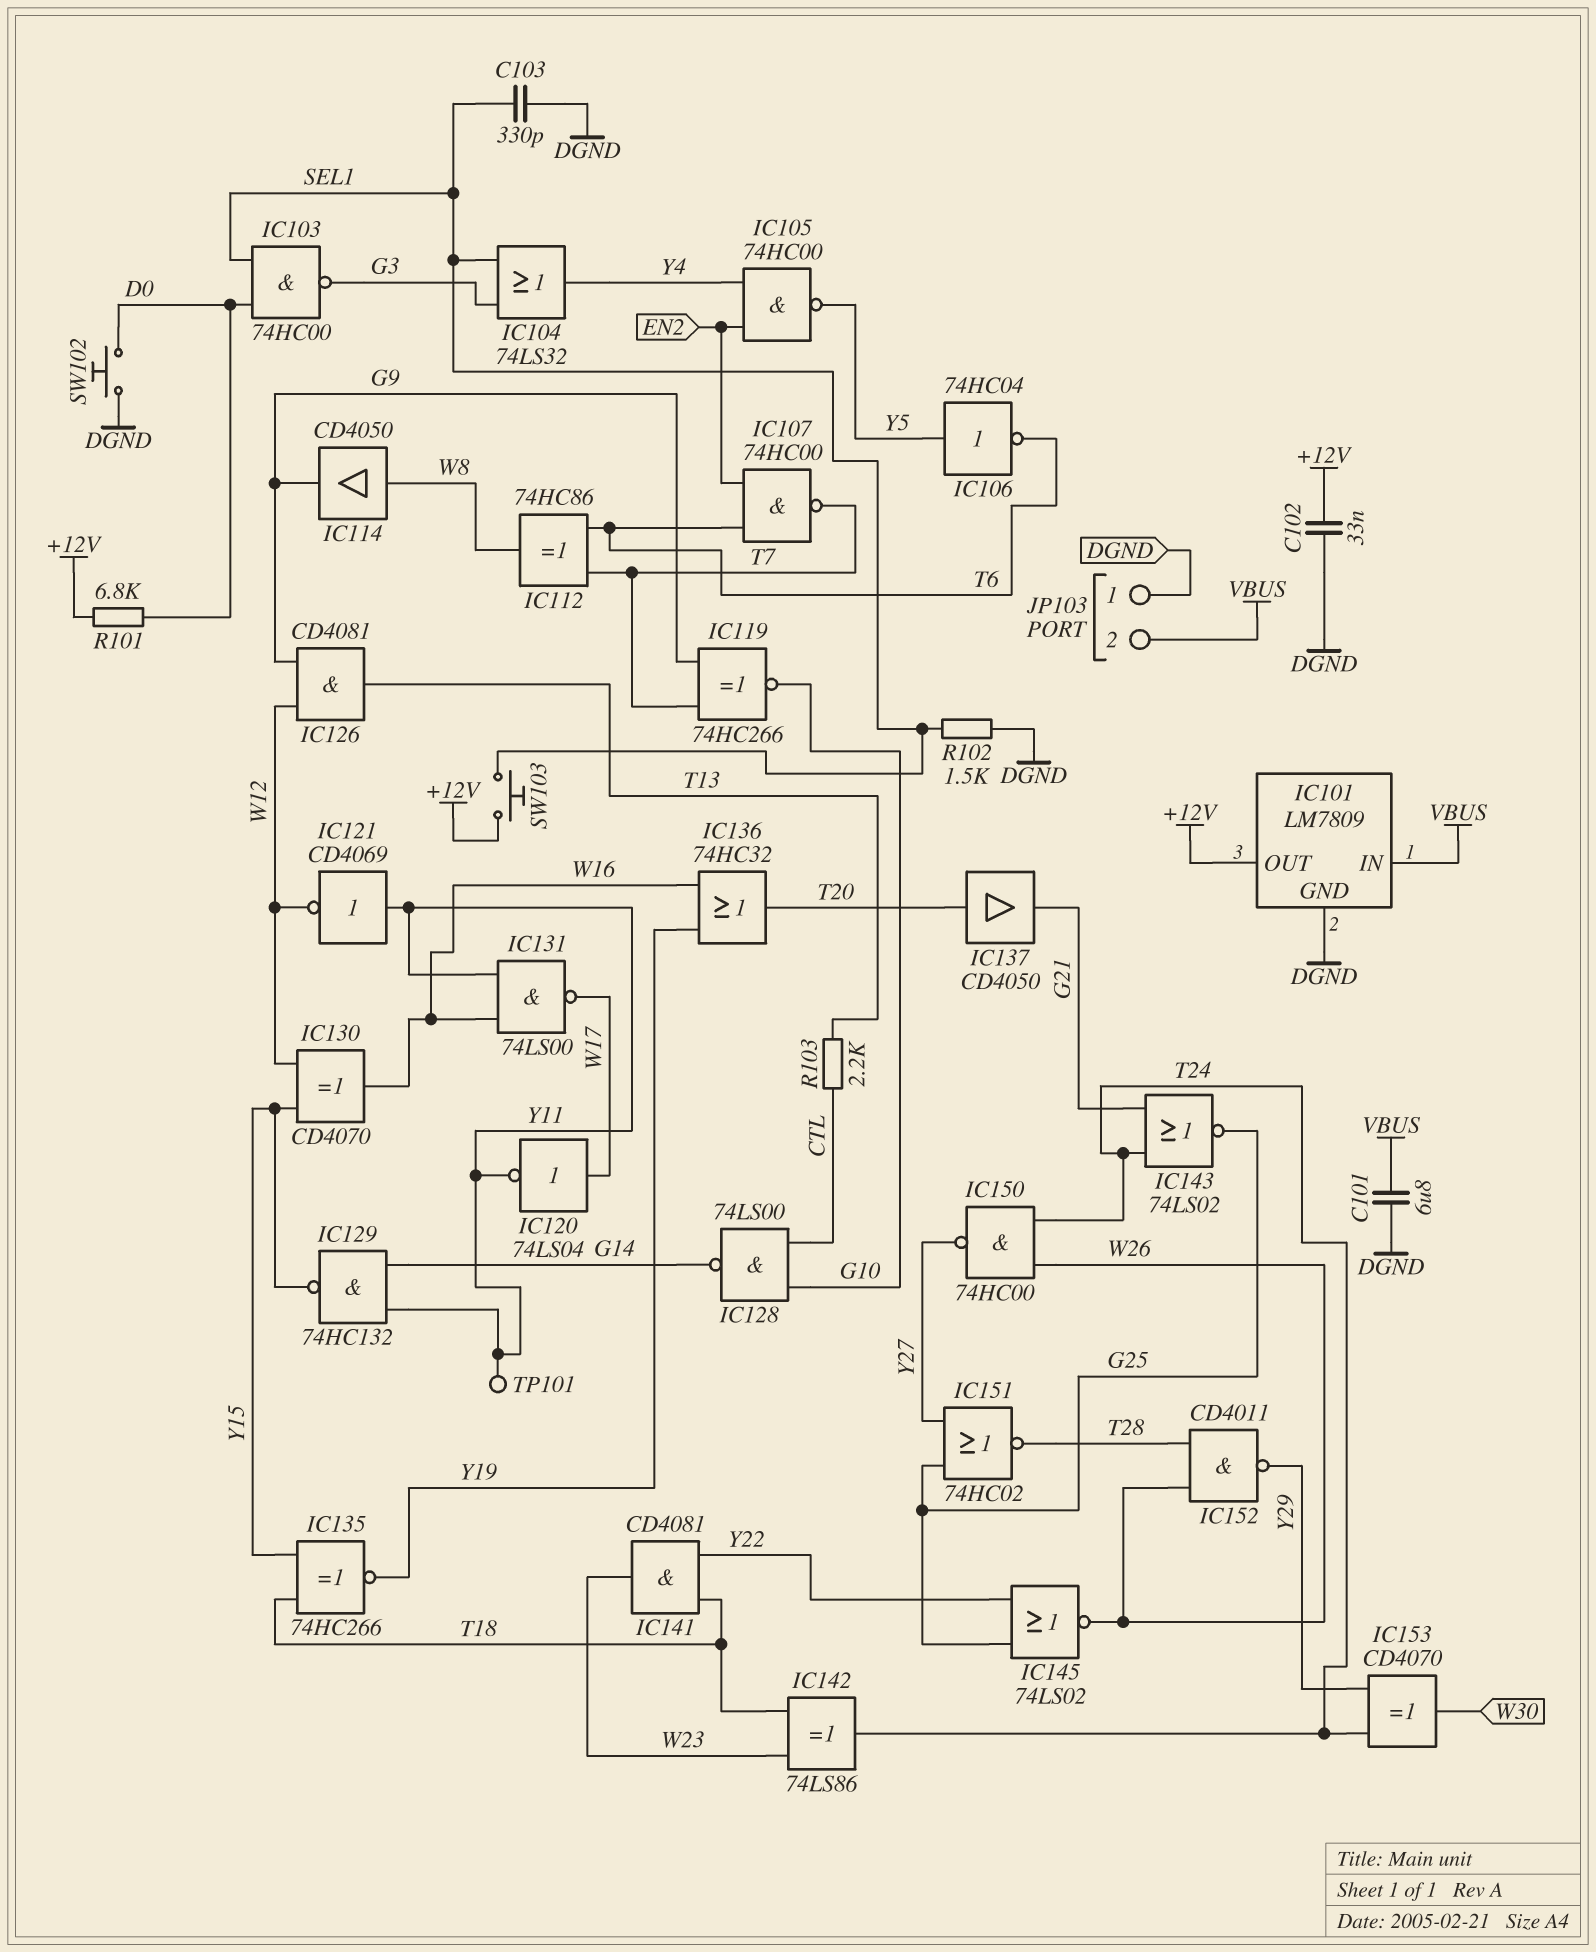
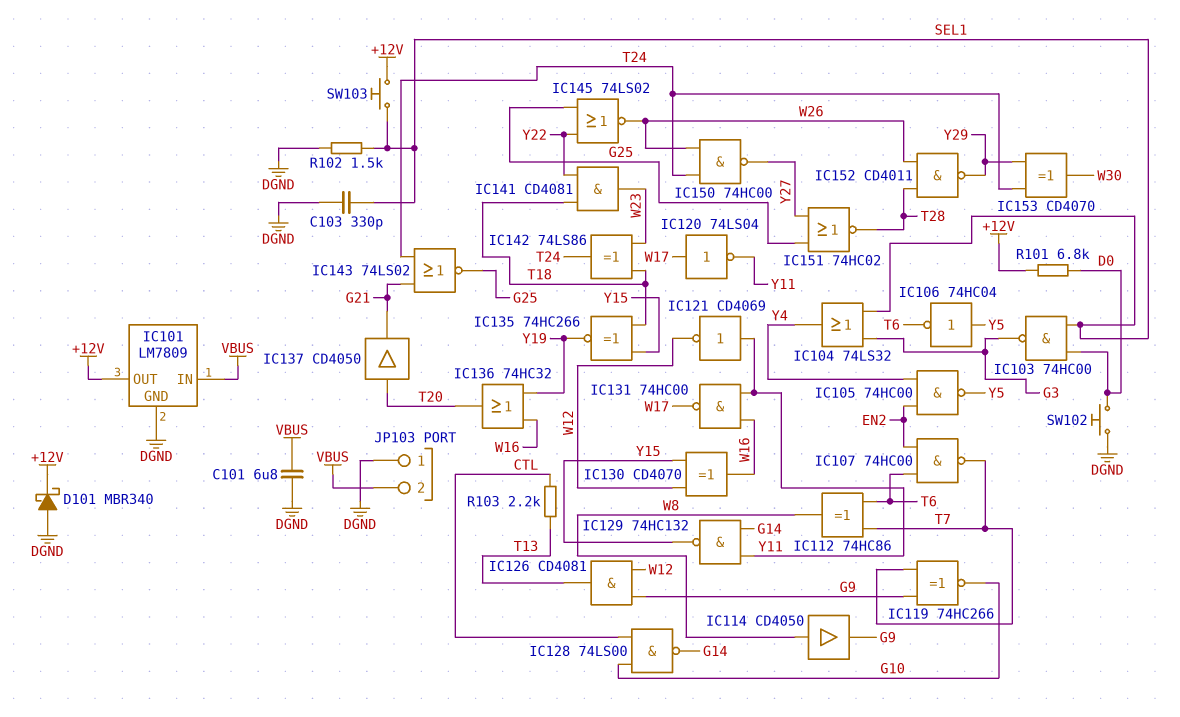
C102: 33nF (+12V, DGND) -> none
D101: none -> schottky MBR340 (A DGND, K +12V)
IC131: NAND 74LS00 (in W16, in Y11, out W17) -> NAND 74HC00 (in W16, in Y11, out W17)
TP101: test point (Y11) -> none

